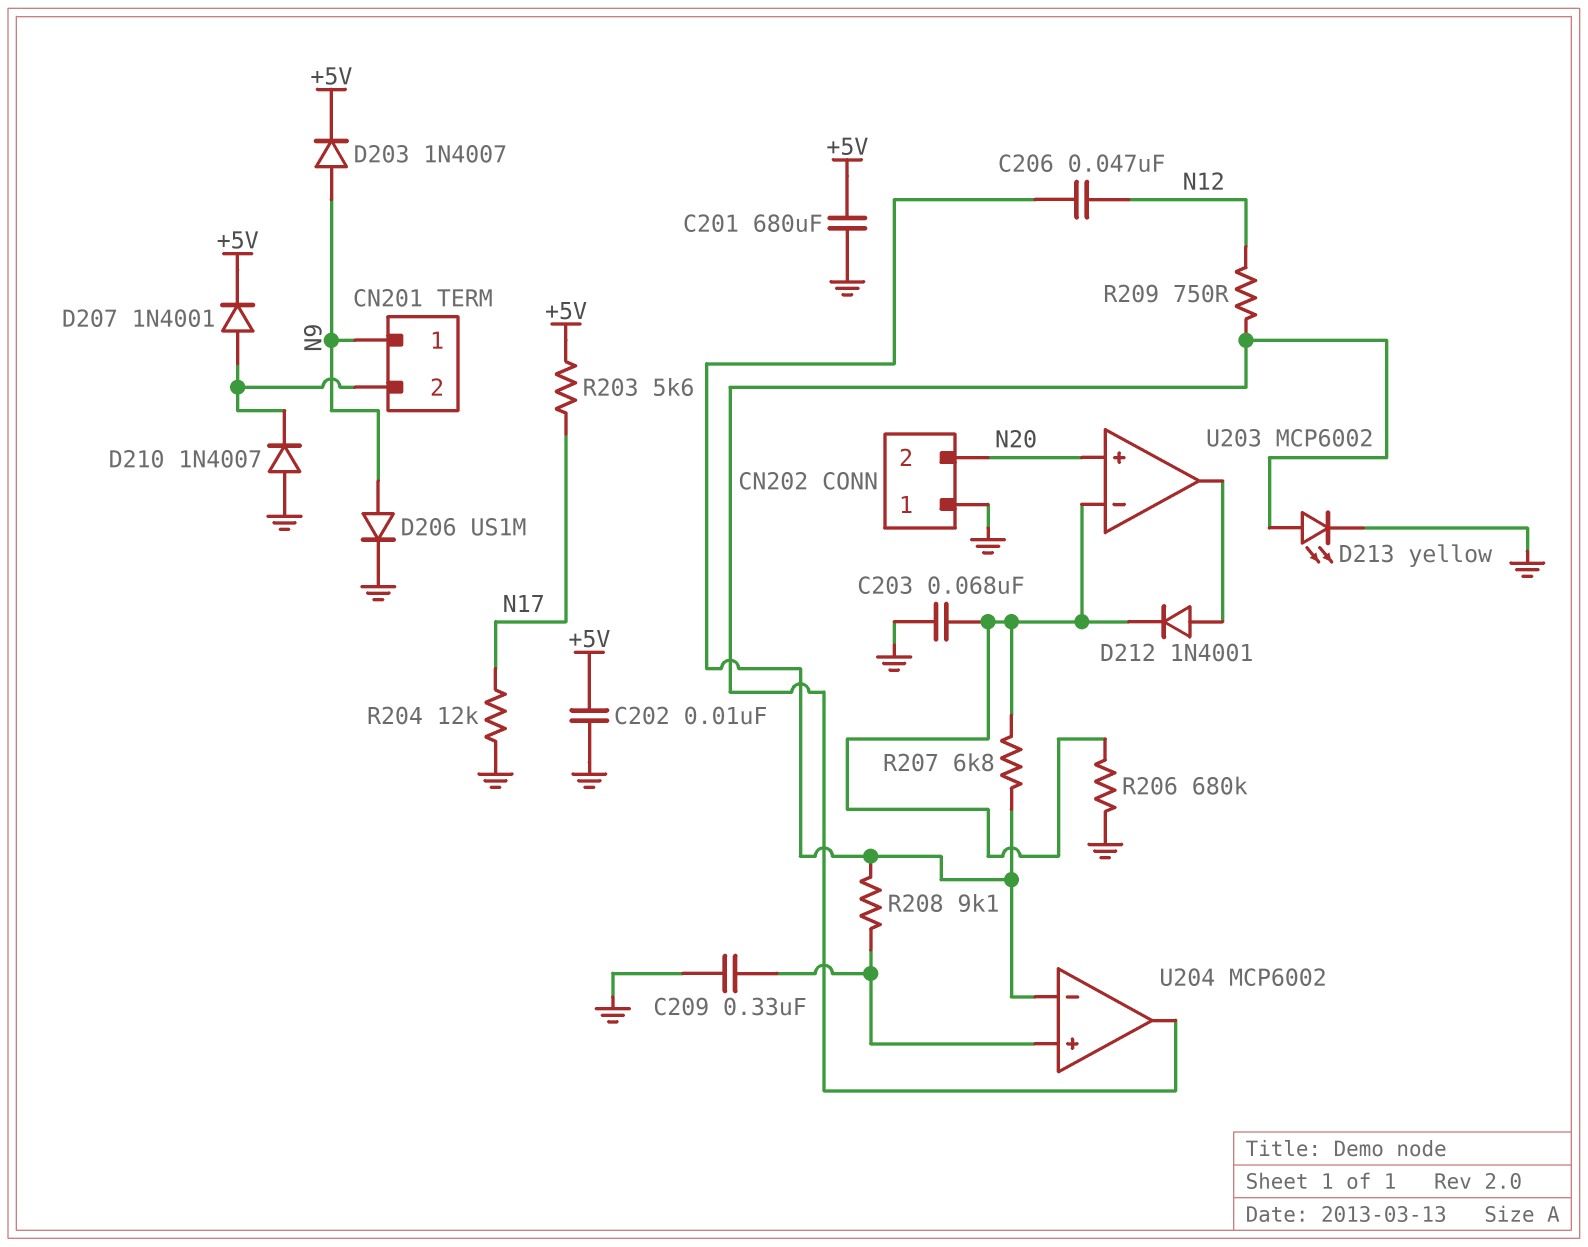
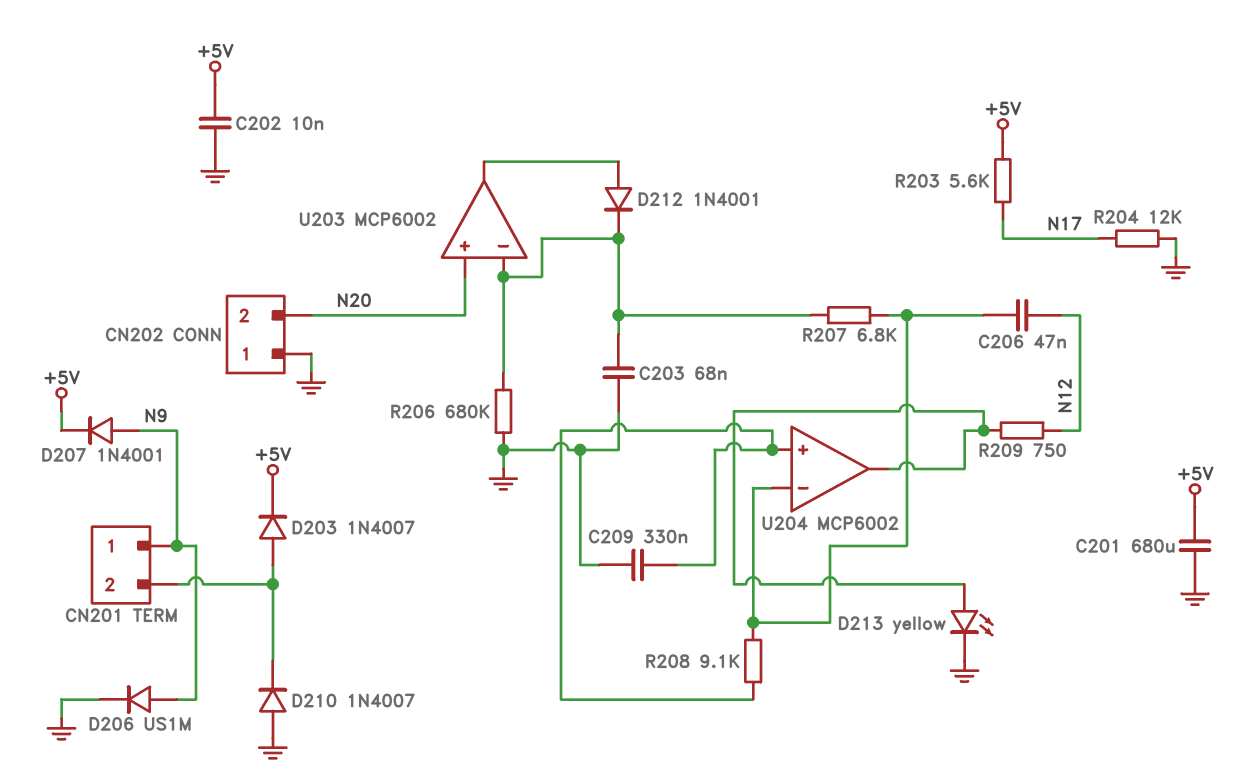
D203: diode 1N4007 (A N9, K +5V) -> diode 1N4007 (A CN201/2, K +5V)
D207: diode 1N4001 (A CN201/2, K +5V) -> diode 1N4001 (A N9, K +5V)

